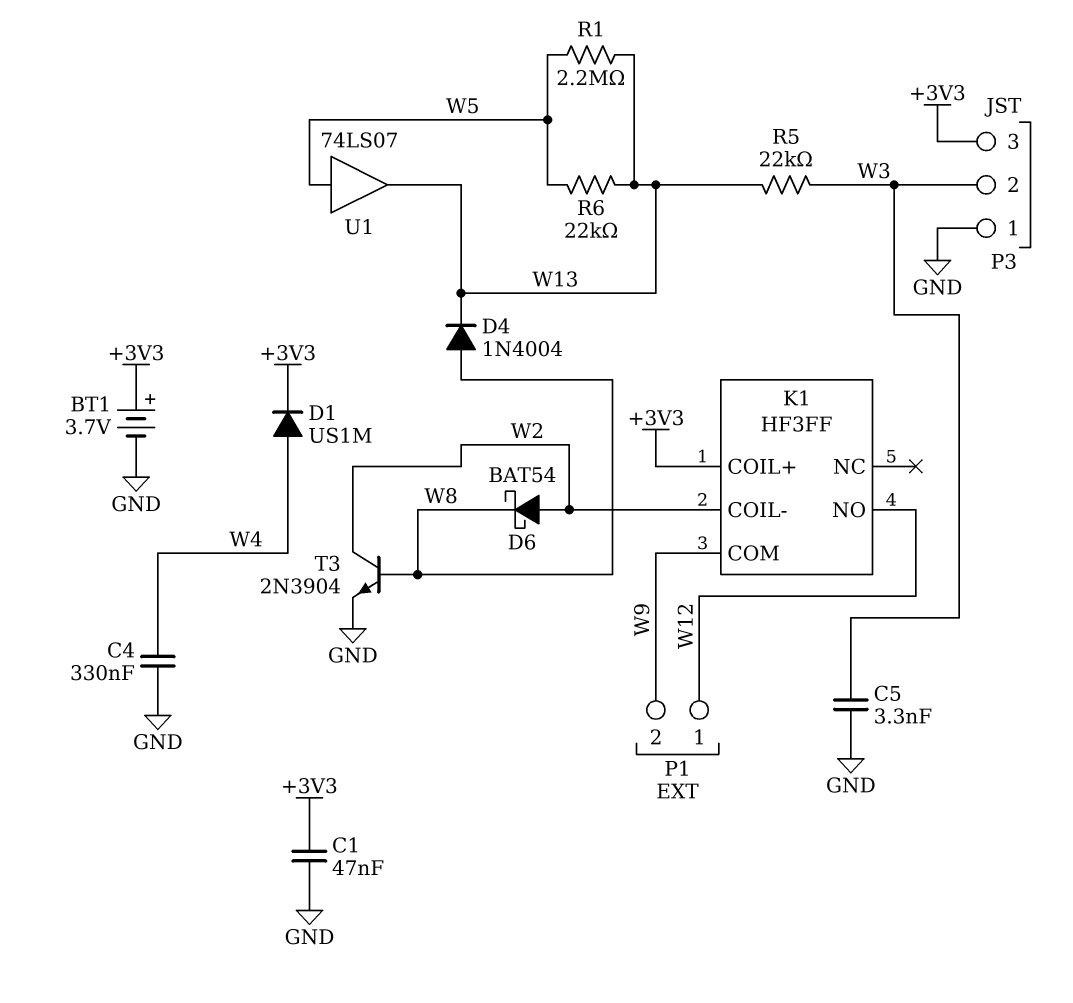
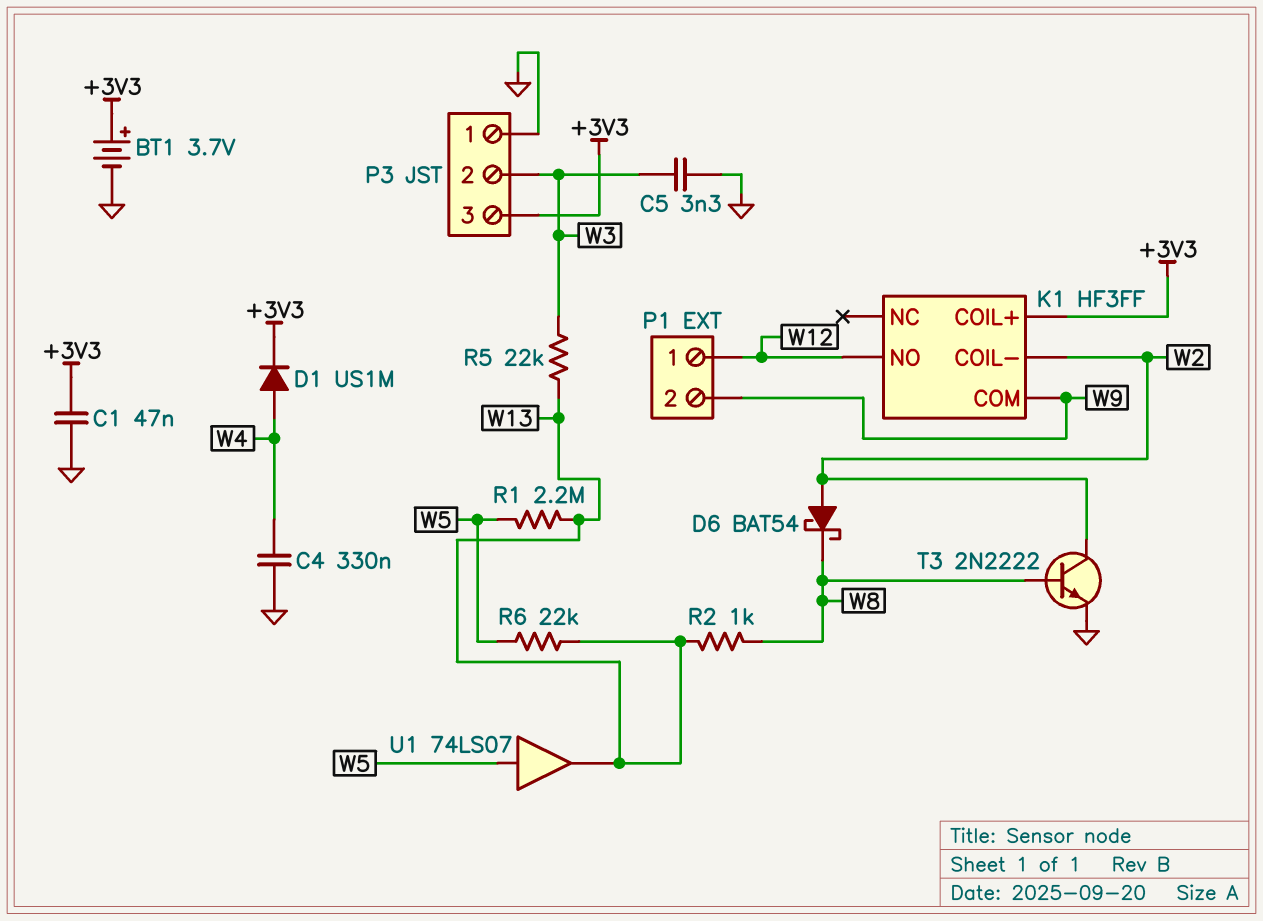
D4: diode 1N4004 (A W8, K W13) -> none
R2: none -> 1k (W8, W13)
T3: NPN 2N3904 (B W8, C W2, E GND) -> NPN 2N2222 (B W8, C W2, E GND)

